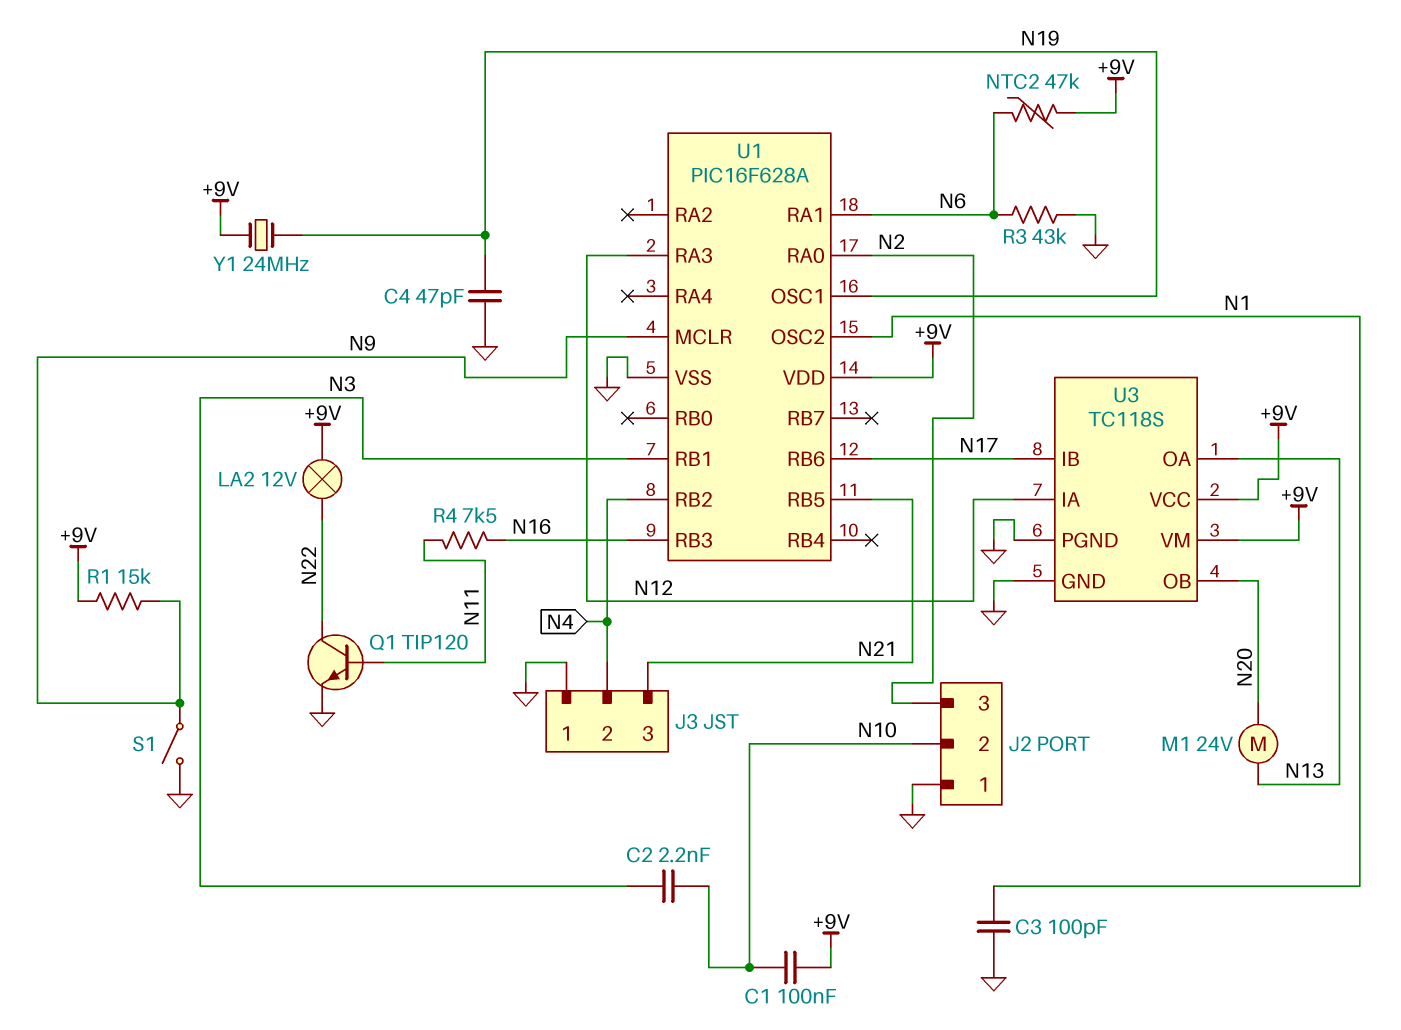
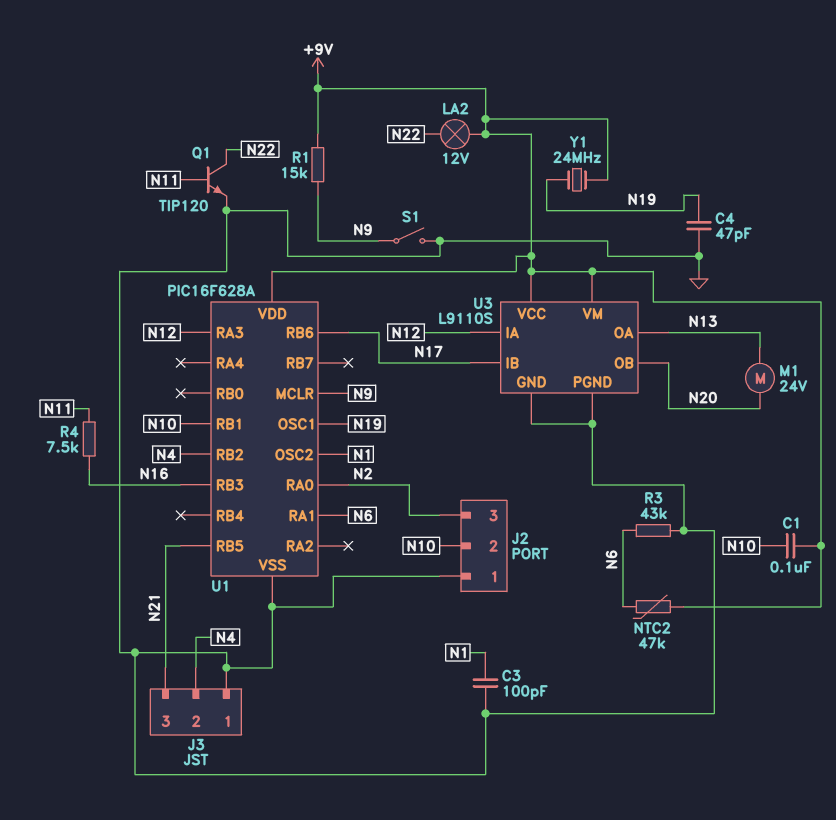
C2: 2.2nF (N3, N10) -> none
U1 pin RB1: N3 -> N10
U3: TC118S -> L9110S

